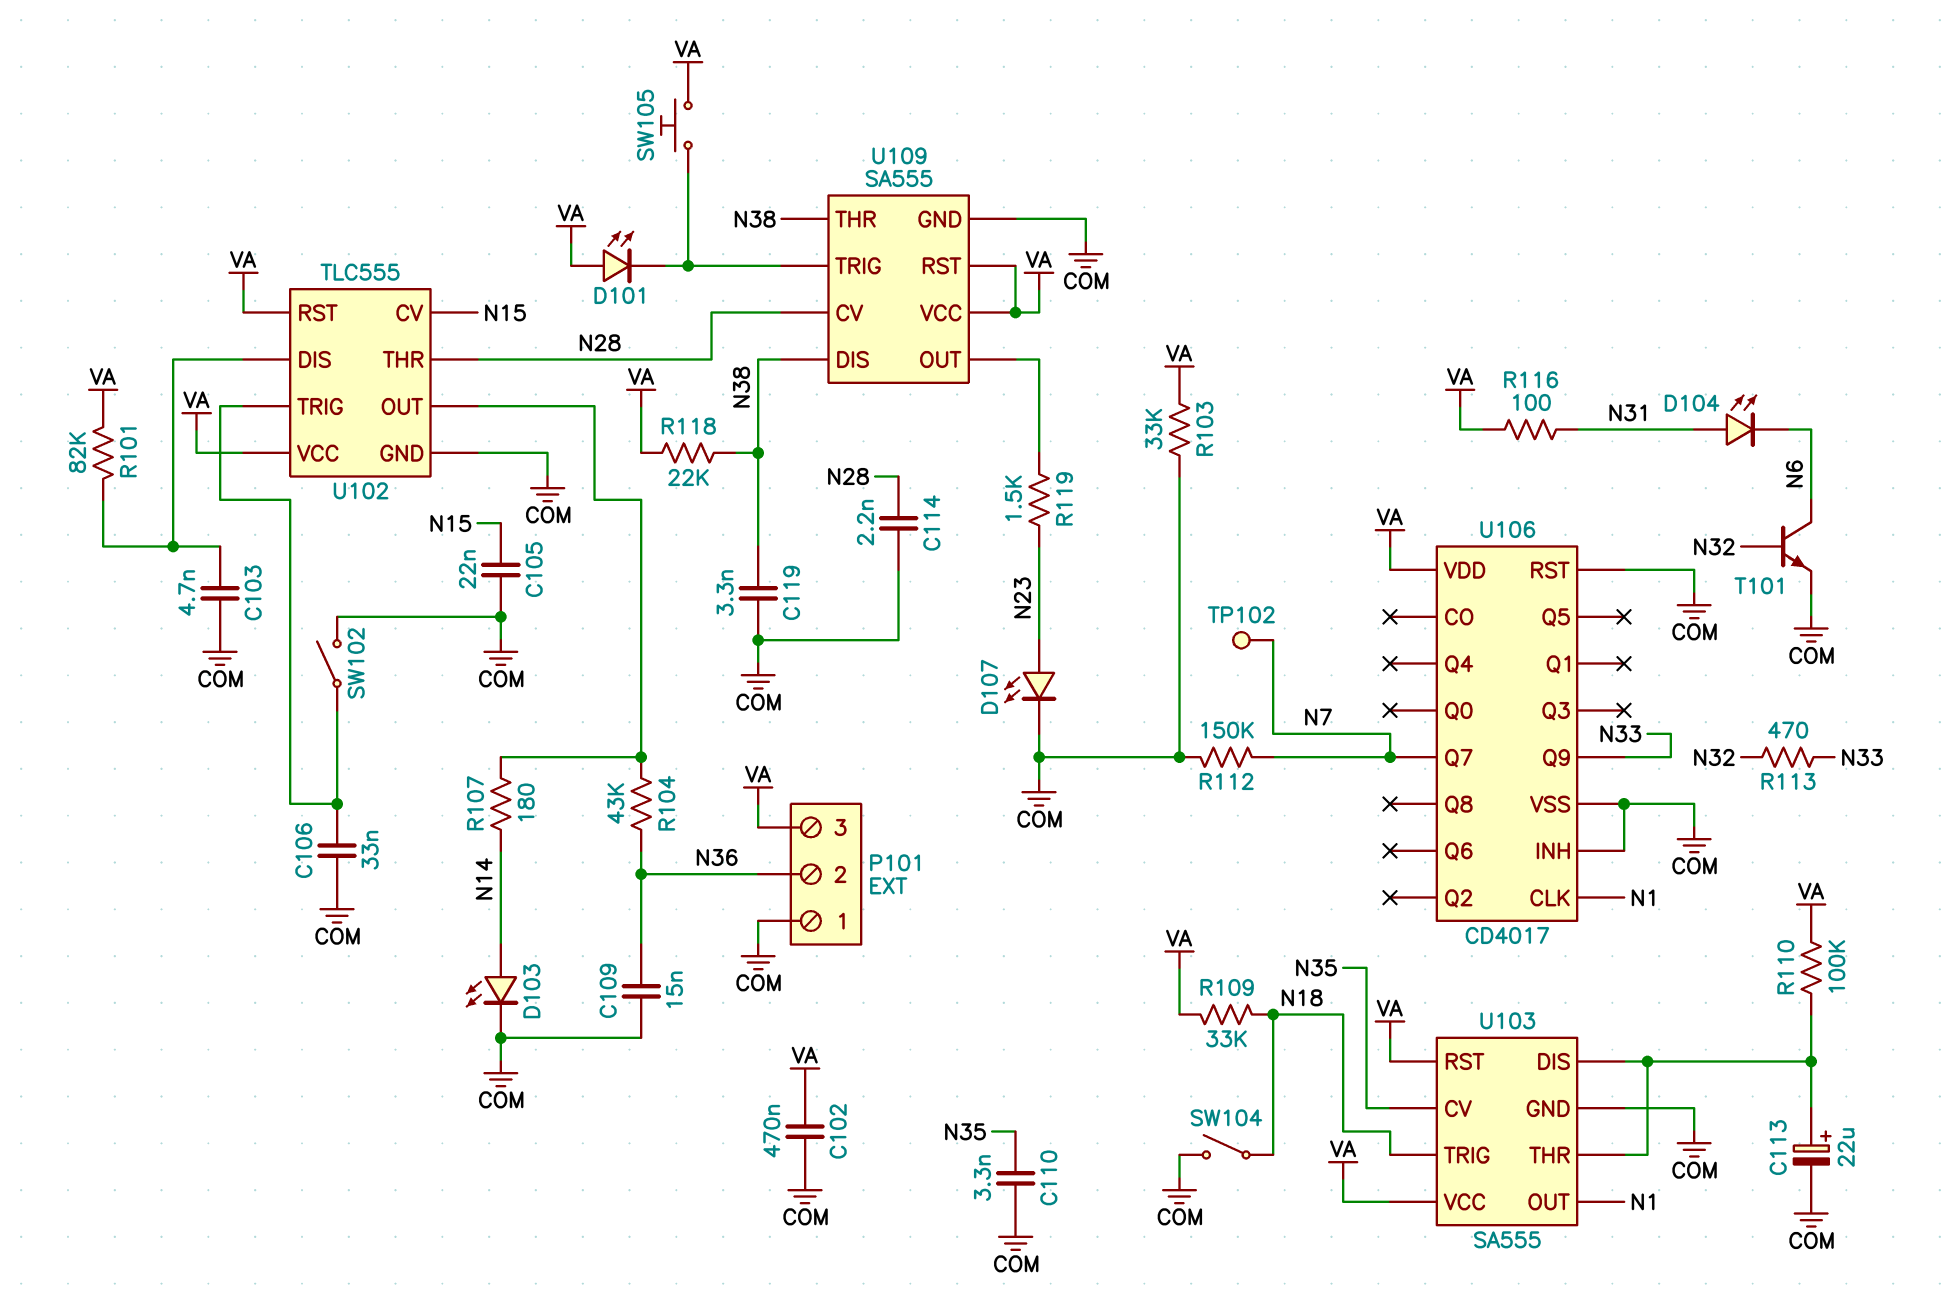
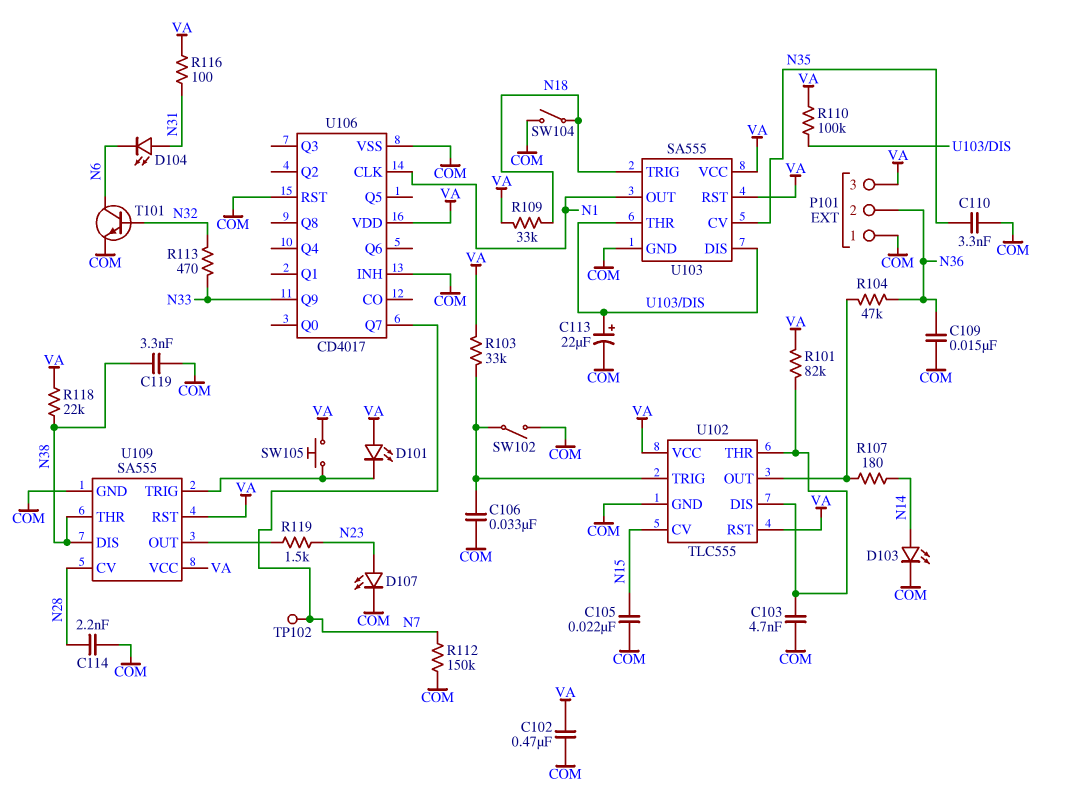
R103: 33k (COM, VA) -> 33k (U102/TRIG, VA)
R104: 43k (N36, U102/OUT) -> 47k (N36, U102/OUT)
U102 pin THR: N28 -> U102/DIS

